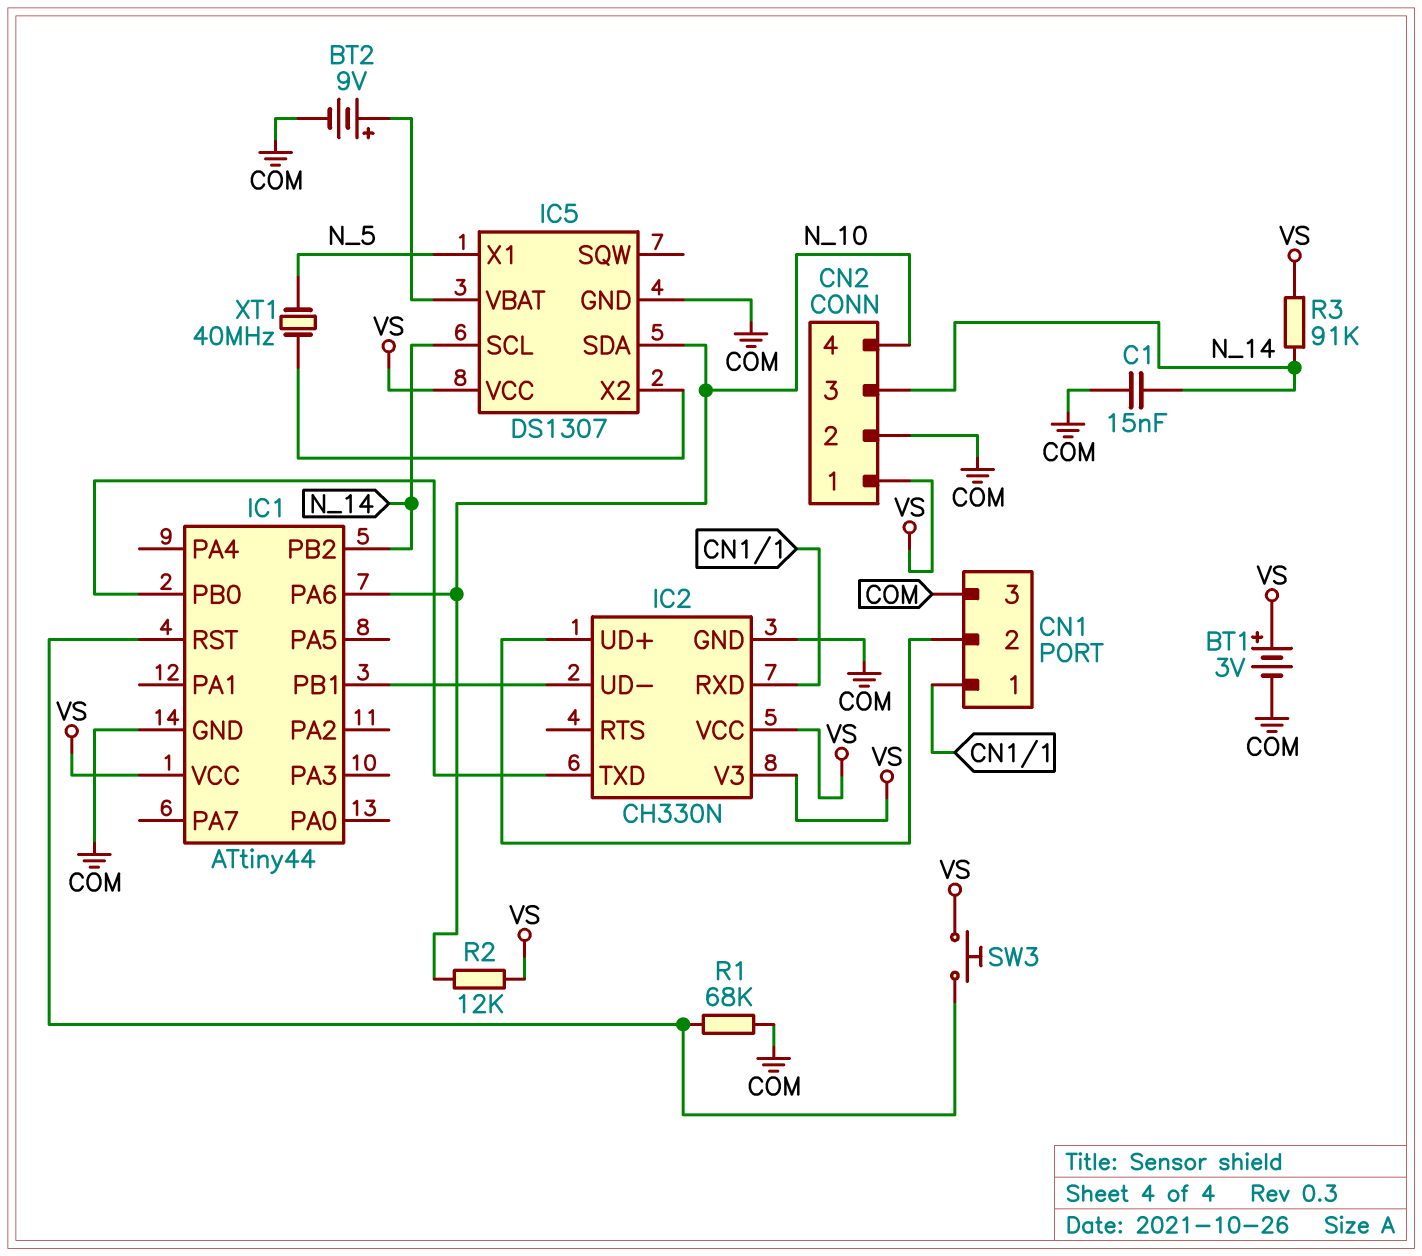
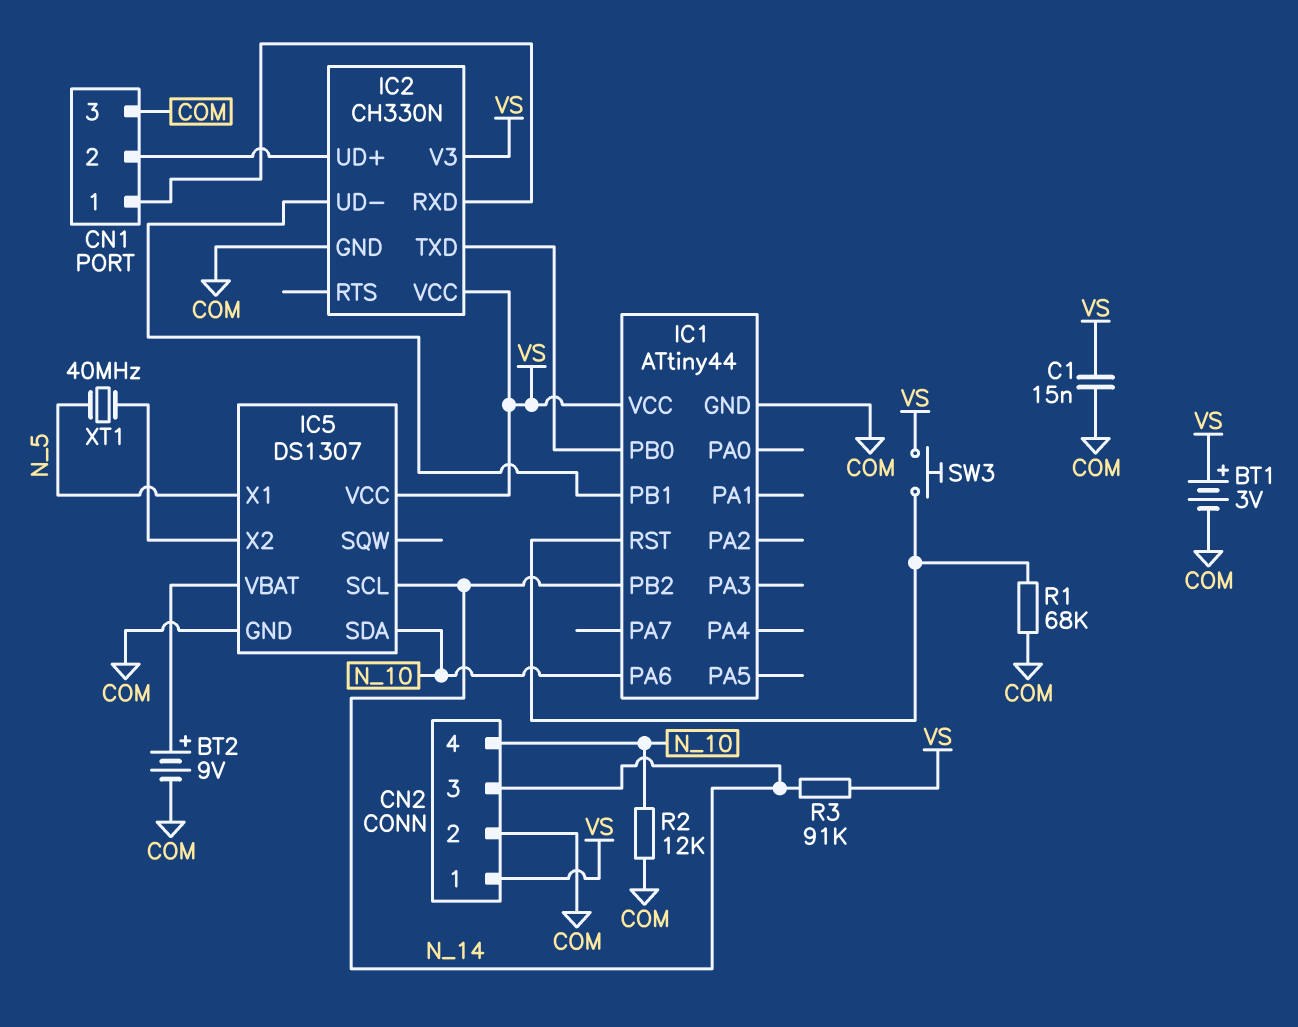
C1: 15nF (COM, N_14) -> 15nF (COM, VS)
R2: 12k (N_10, VS) -> 12k (COM, N_10)

